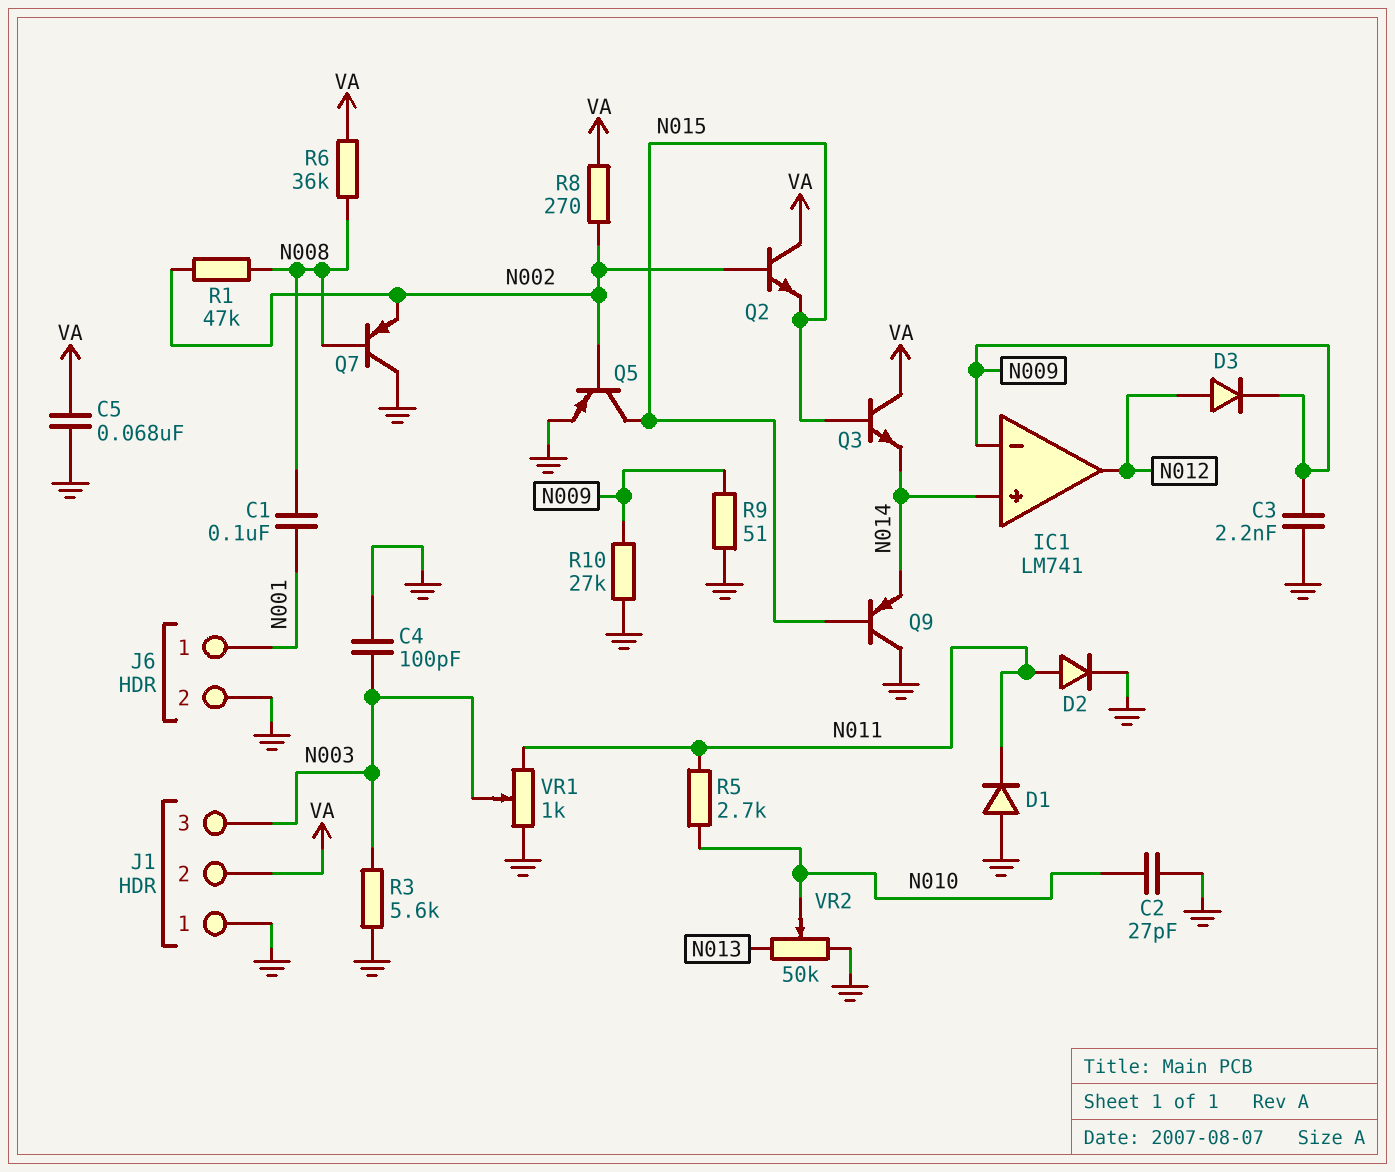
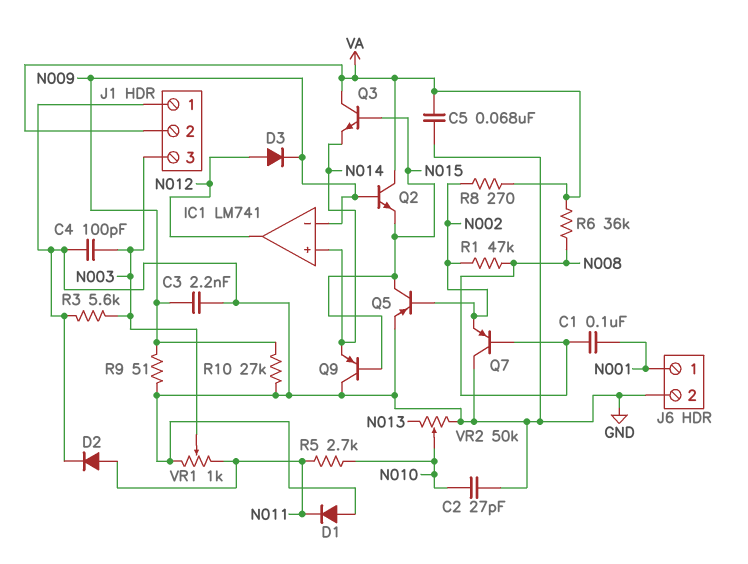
Q2: NPN (B N002, C VA, E N015) -> NPN (B N009, C VA, E N015)

